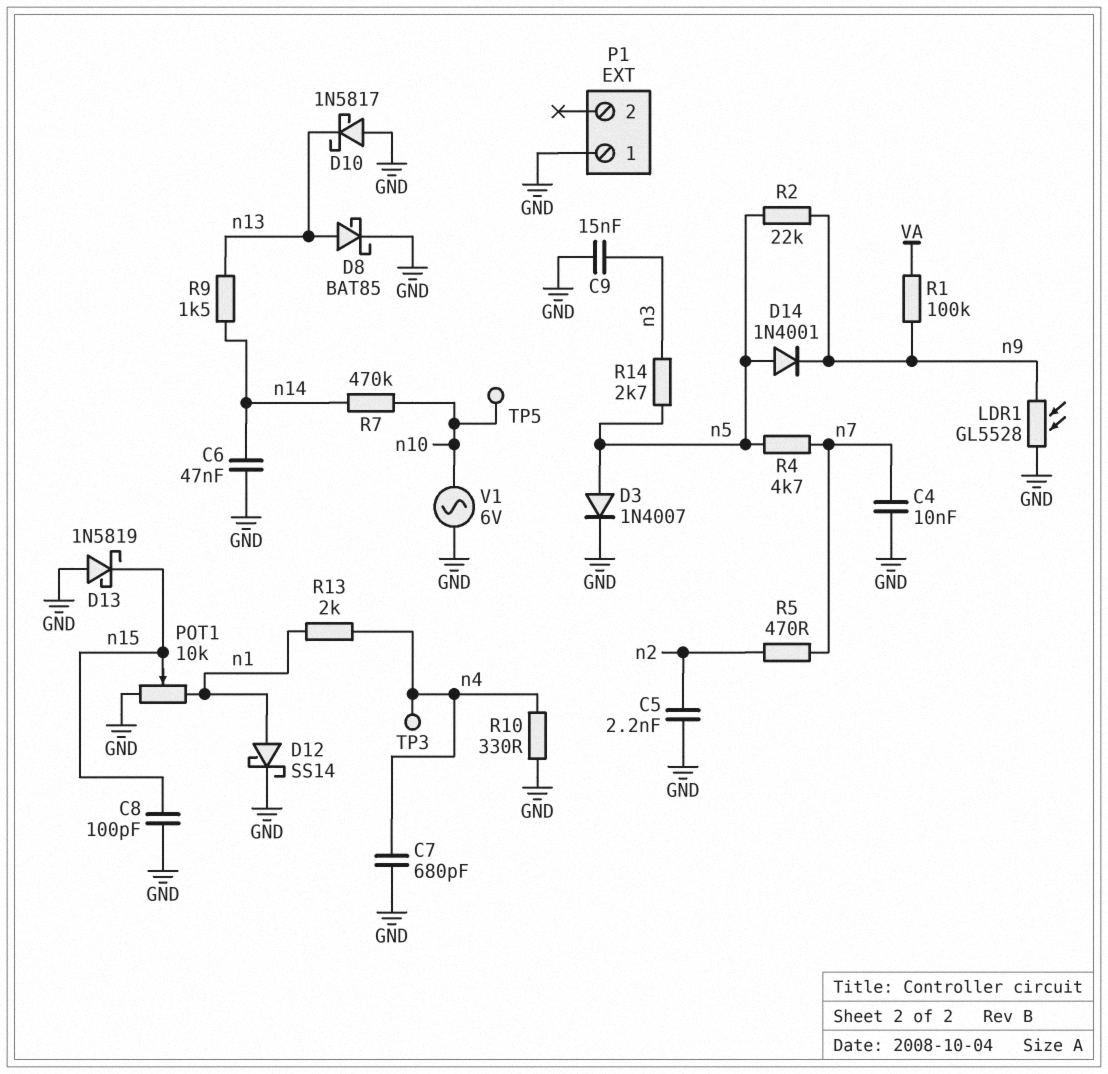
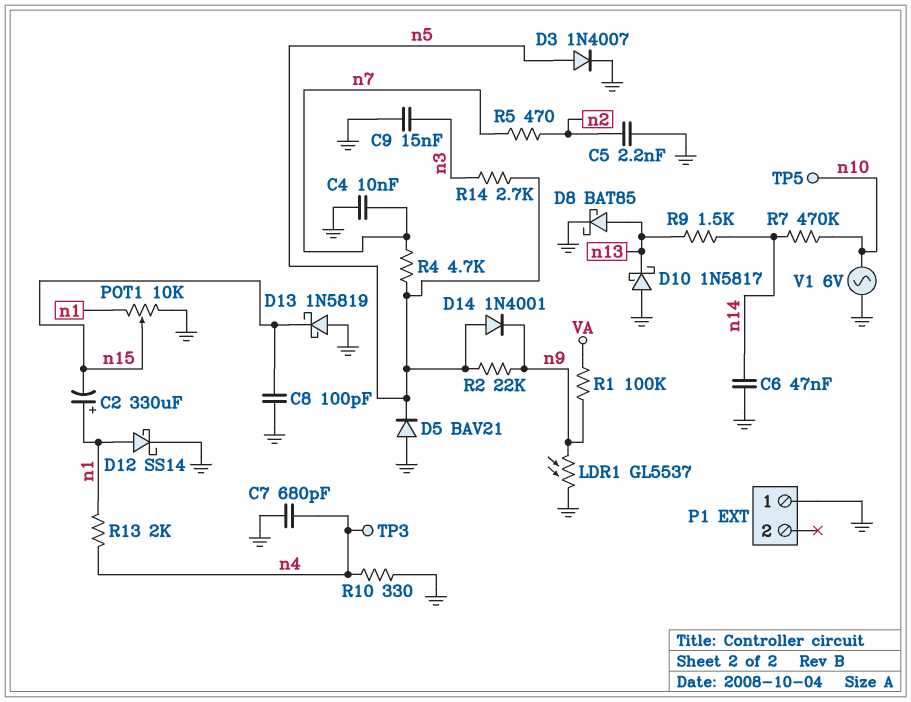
C2: none -> 330uF (plus n1, minus n15)
D5: none -> diode BAV21 (A GND, K n5)
LDR1: GL5528 (GND, n9) -> GL5537 (GND, n9)

